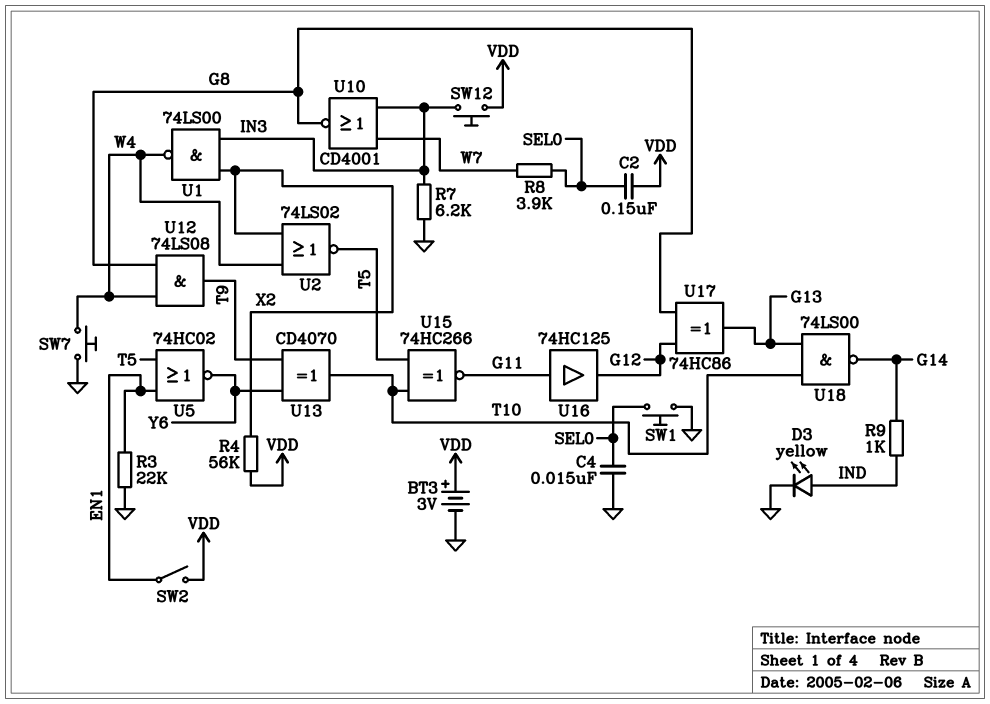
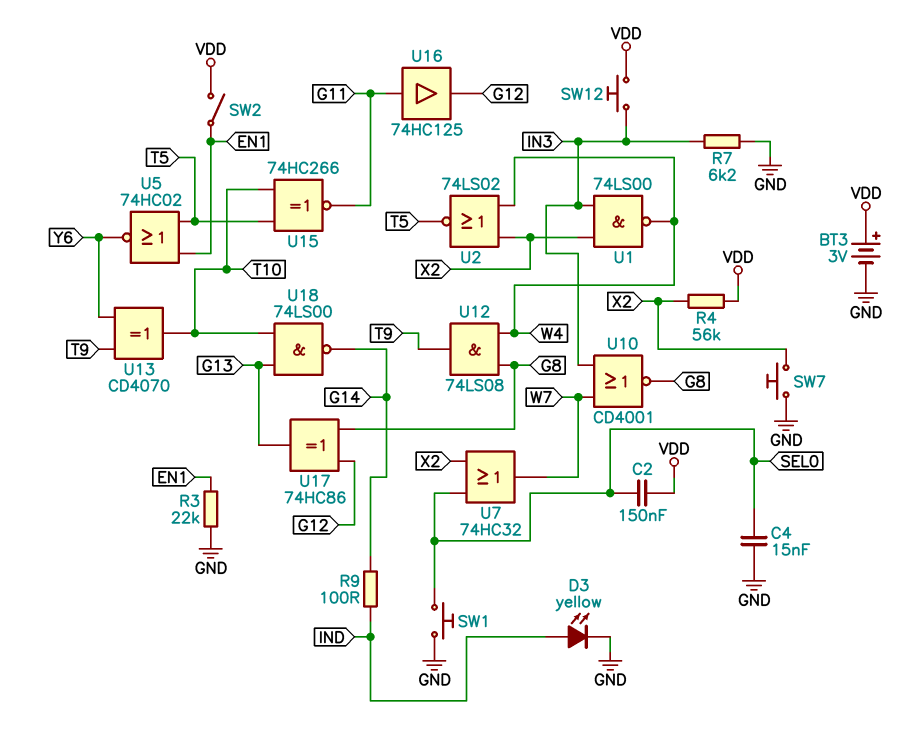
R8: 3.9k (SEL0, W7) -> none
R9: 1k (G14, IND) -> 100 (G14, IND)
SW7: button (GND, W4) -> button (GND, X2)
U7: none -> OR 74HC32 (in SEL0, in X2, out W7)

